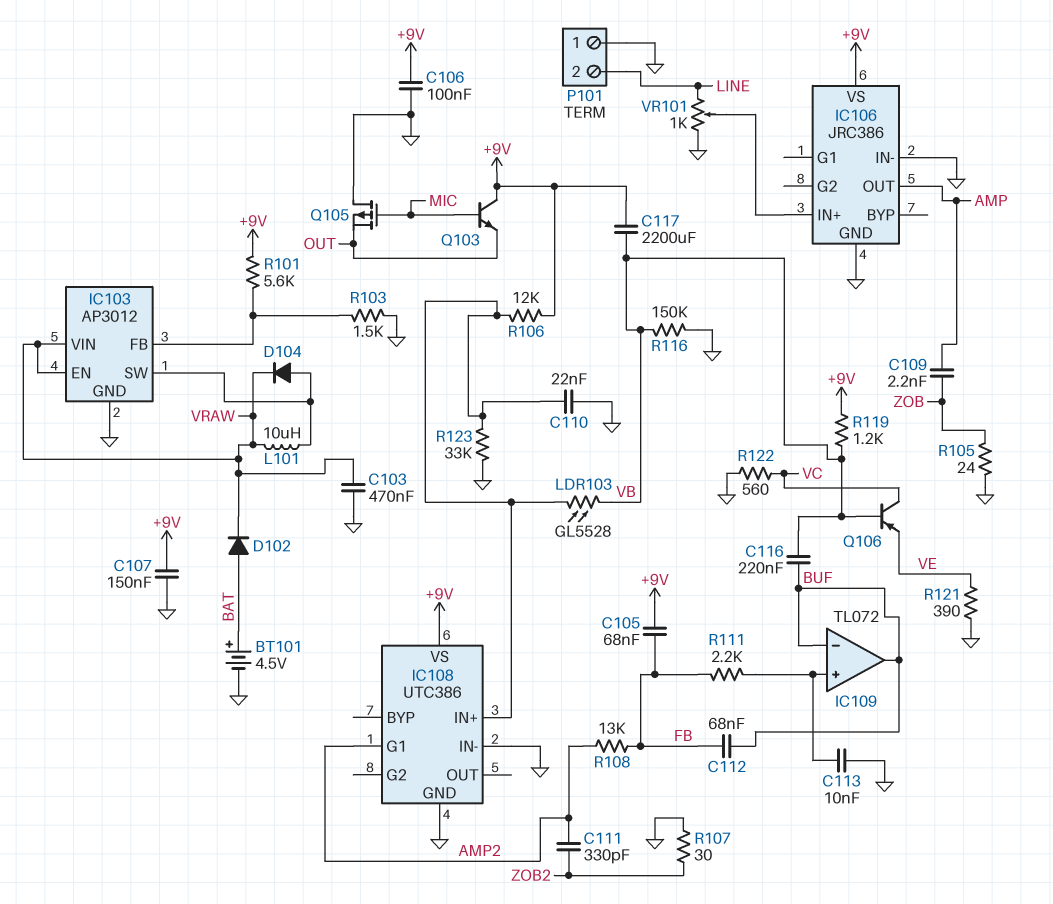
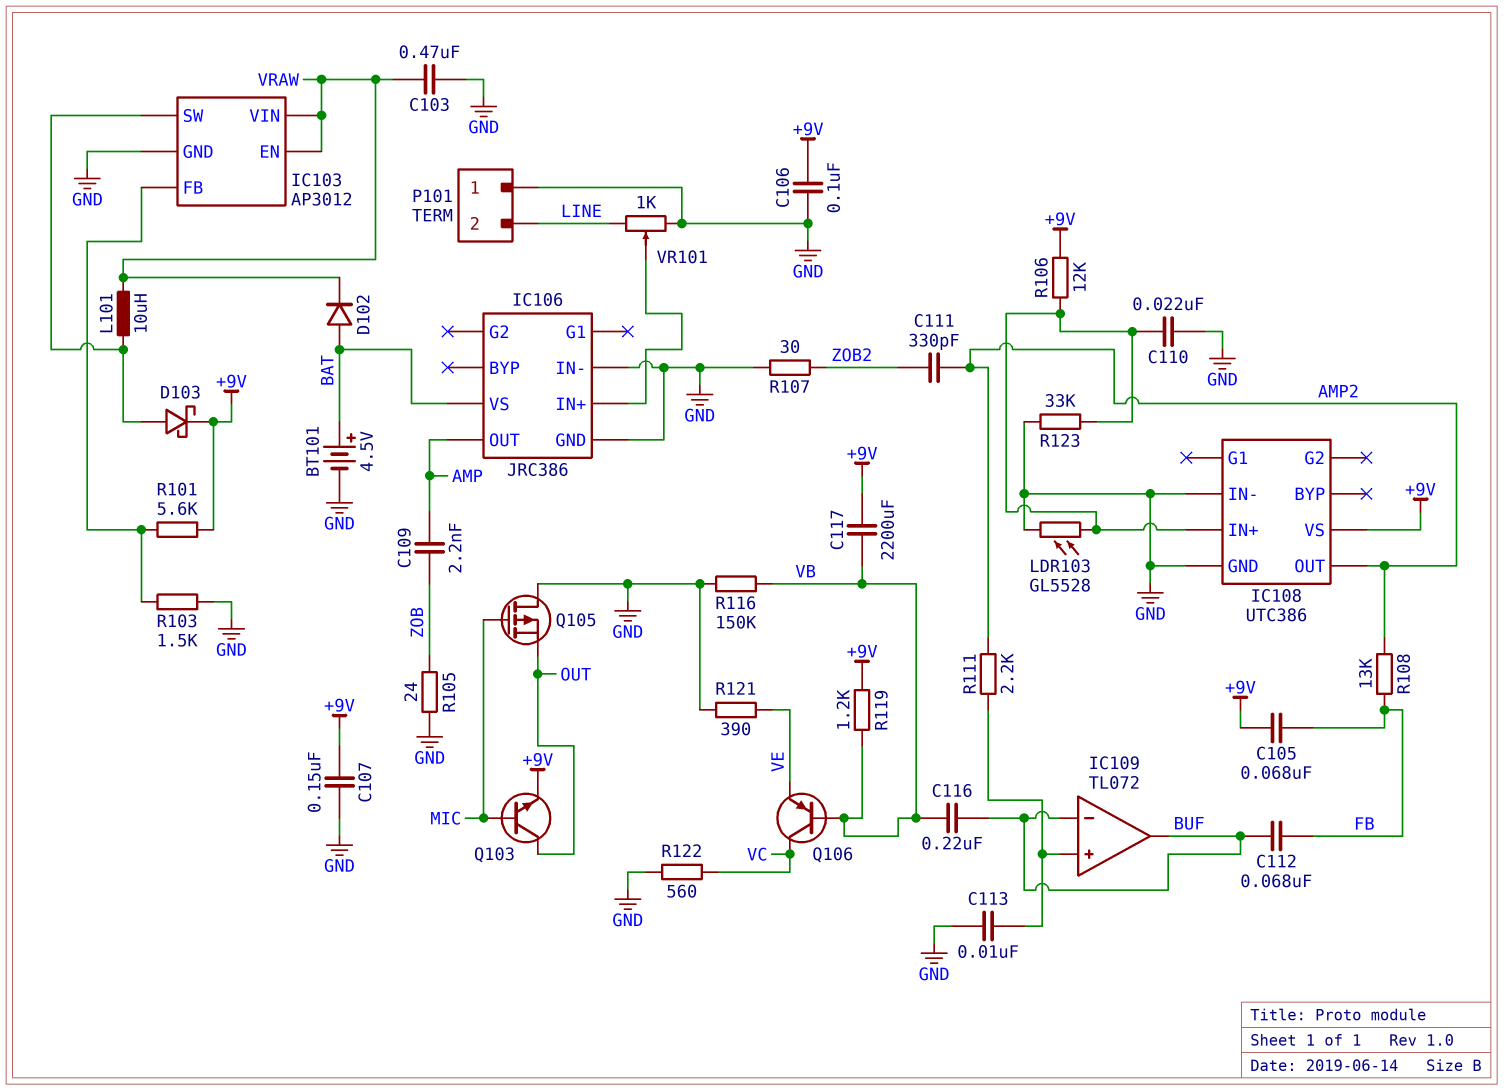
D103: none -> schottky (A IC103/SW, K +9V)
D104: diode (A IC103/SW, K VRAW) -> none
IC106 pin VS: +9V -> BAT
IC108 pin G1: AMP2 -> none
IC108 pin OUT: none -> AMP2
LDR103: GL5528 (IC108/IN+, VB) -> GL5528 (GND, IC108/IN+)
Q103: NPN (B MIC, C +9V, E OUT) -> NPN (B MIC, C OUT, E +9V)
R111: 2.2k (FB, IC109/in+) -> 2.2k (AMP2, IC109/in+)

